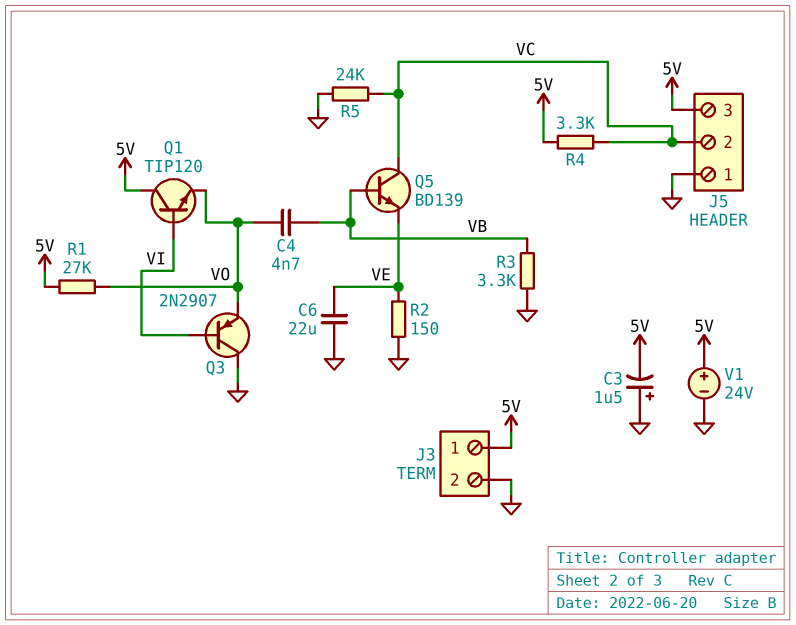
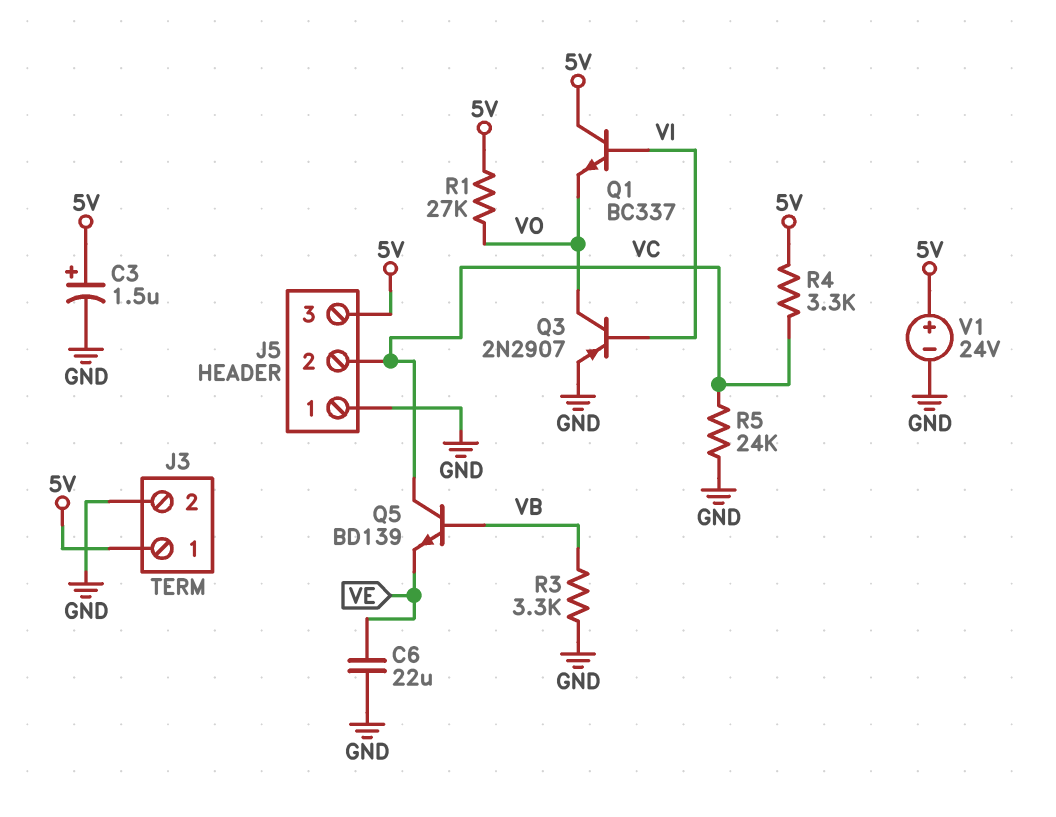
C3: 1.5uF (plus GND, minus 5V) -> 1.5uF (plus 5V, minus GND)
C4: 4.7nF (VB, VO) -> none
Q1: NPN TIP120 (B VI, C 5V, E VO) -> NPN BC337 (B VI, C 5V, E VO)
Q3: PNP 2N2907 (B VI, C GND, E VO) -> PNP 2N2907 (B VI, C VO, E GND)
R2: 150 (GND, VE) -> none

